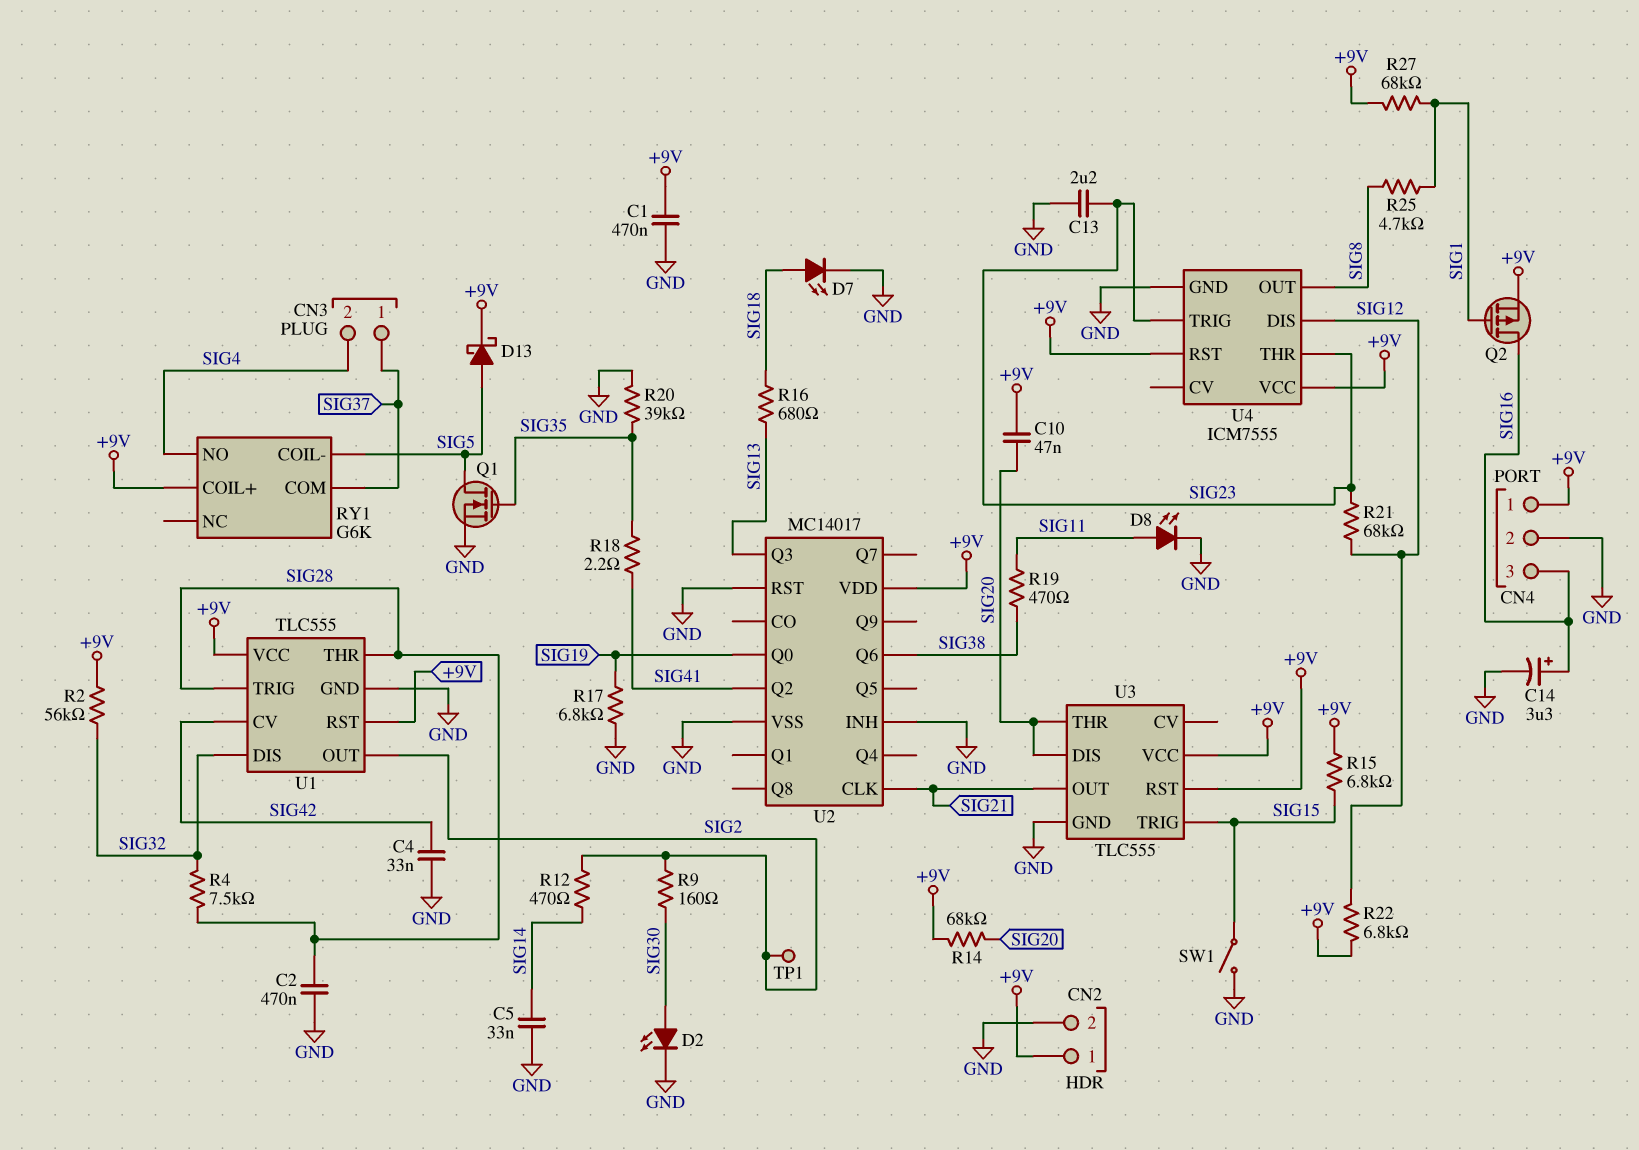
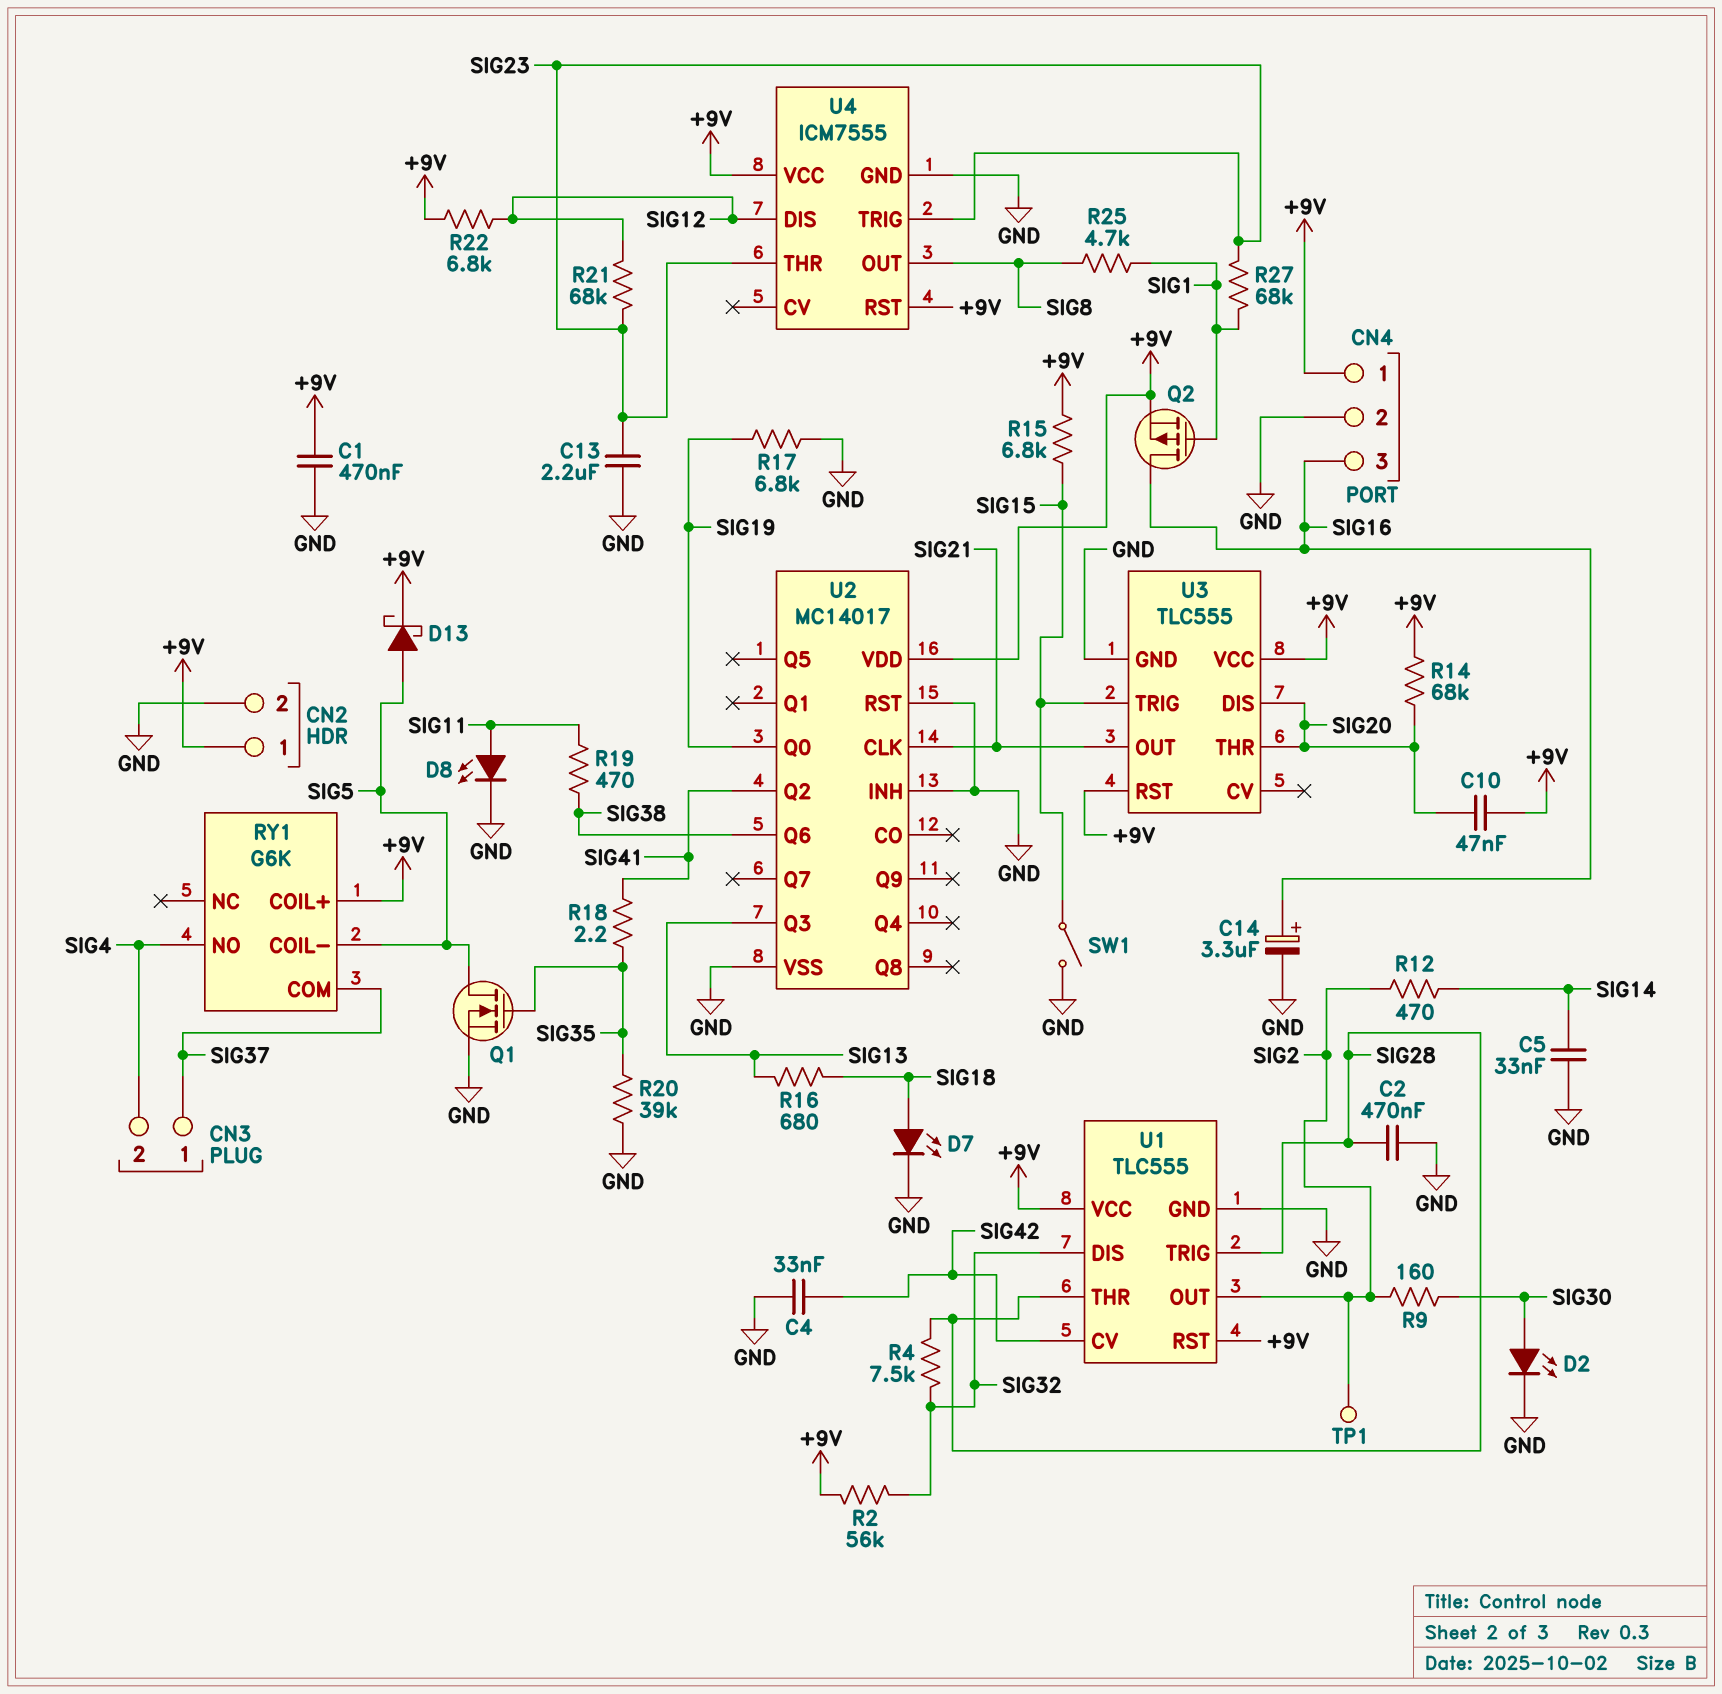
R27: 68k (+9V, SIG1) -> 68k (SIG1, SIG23)

